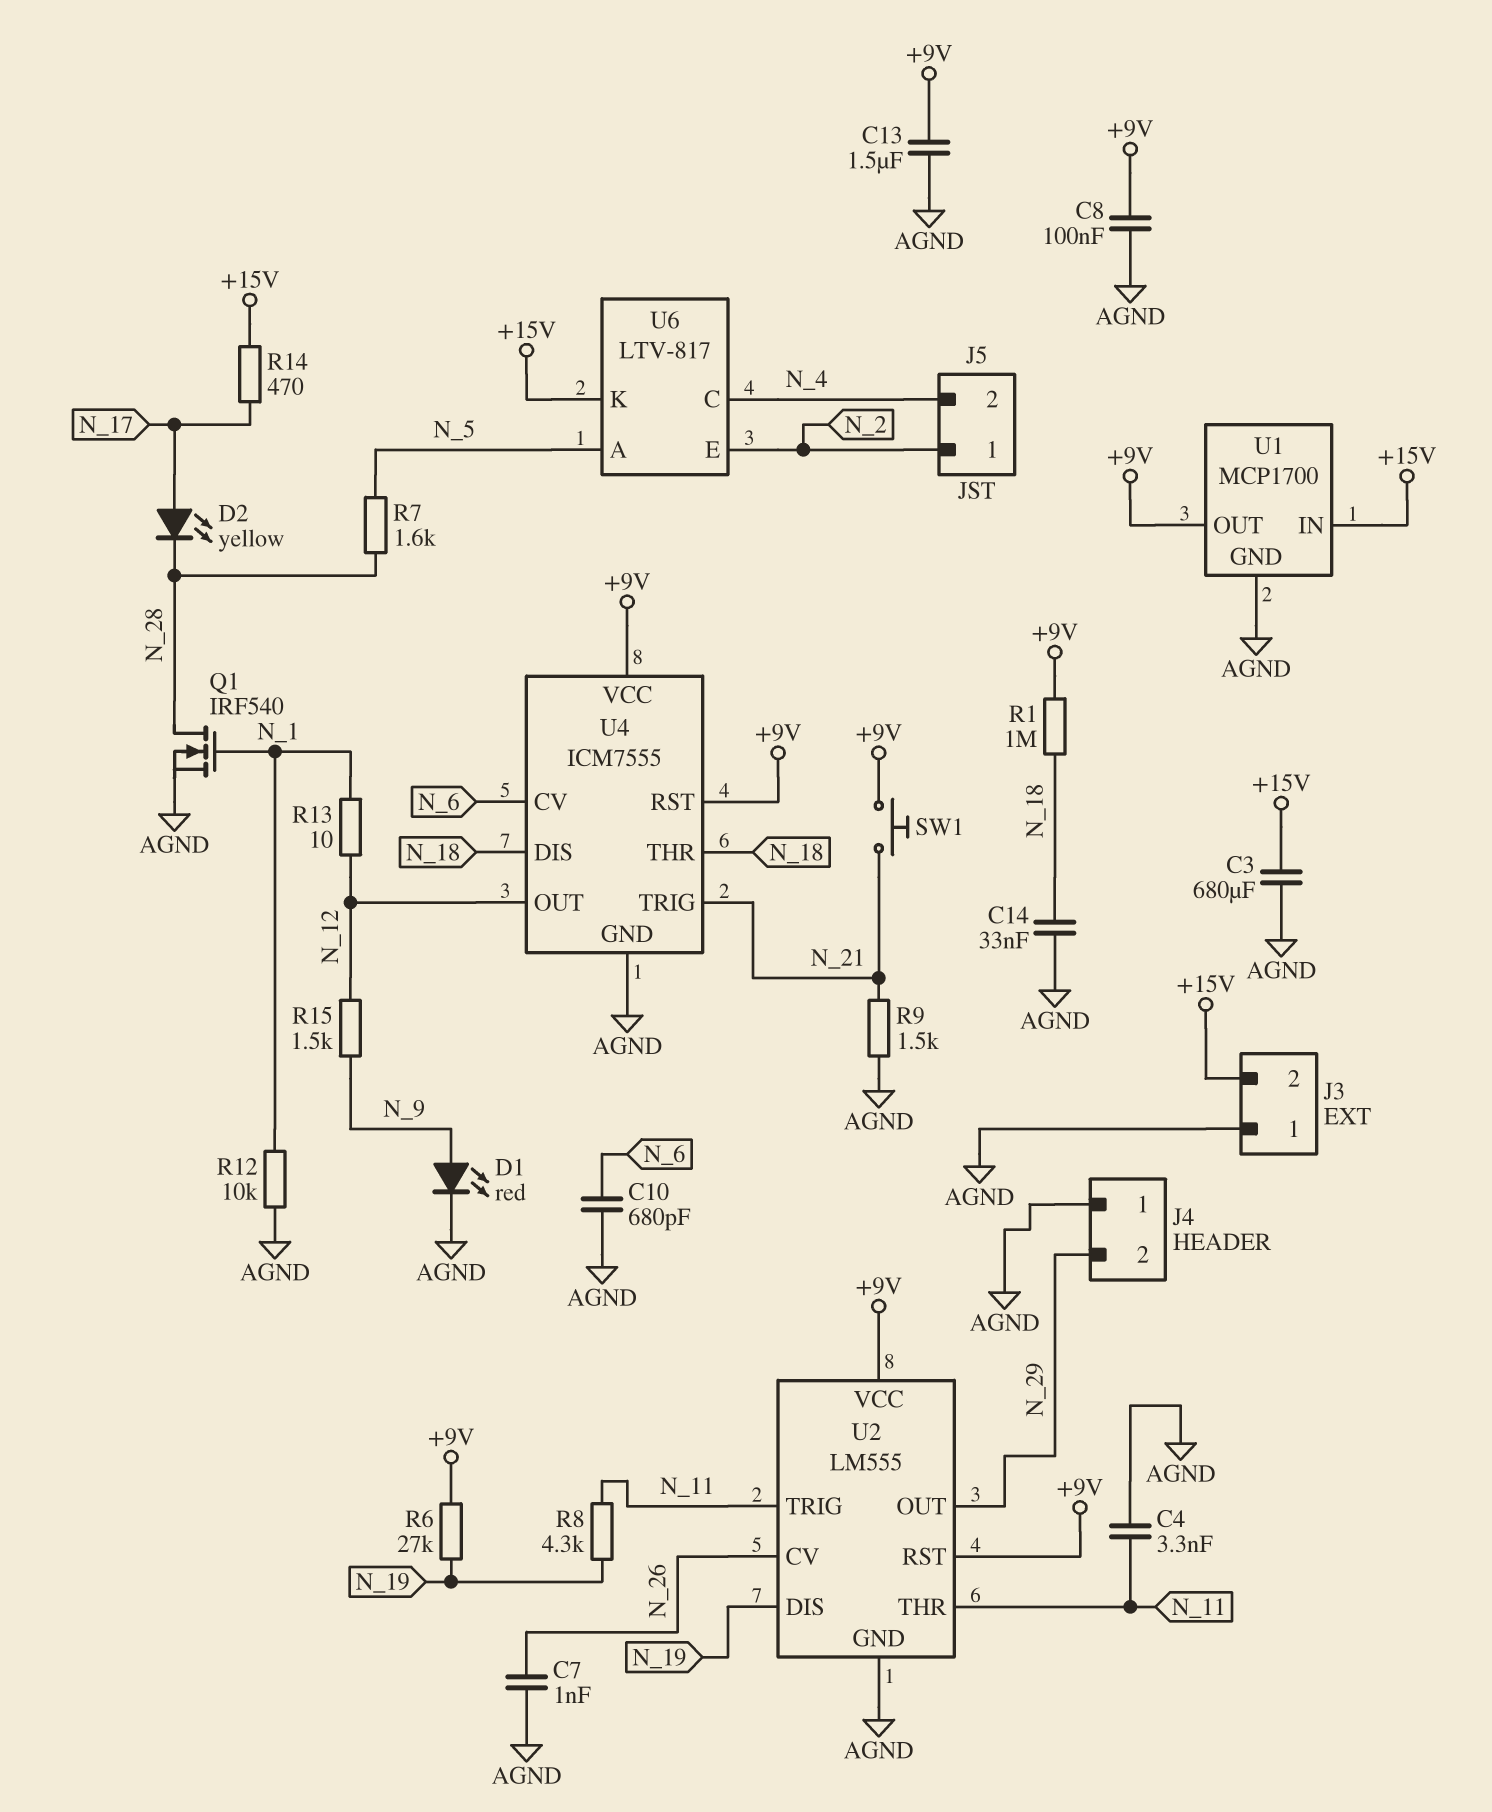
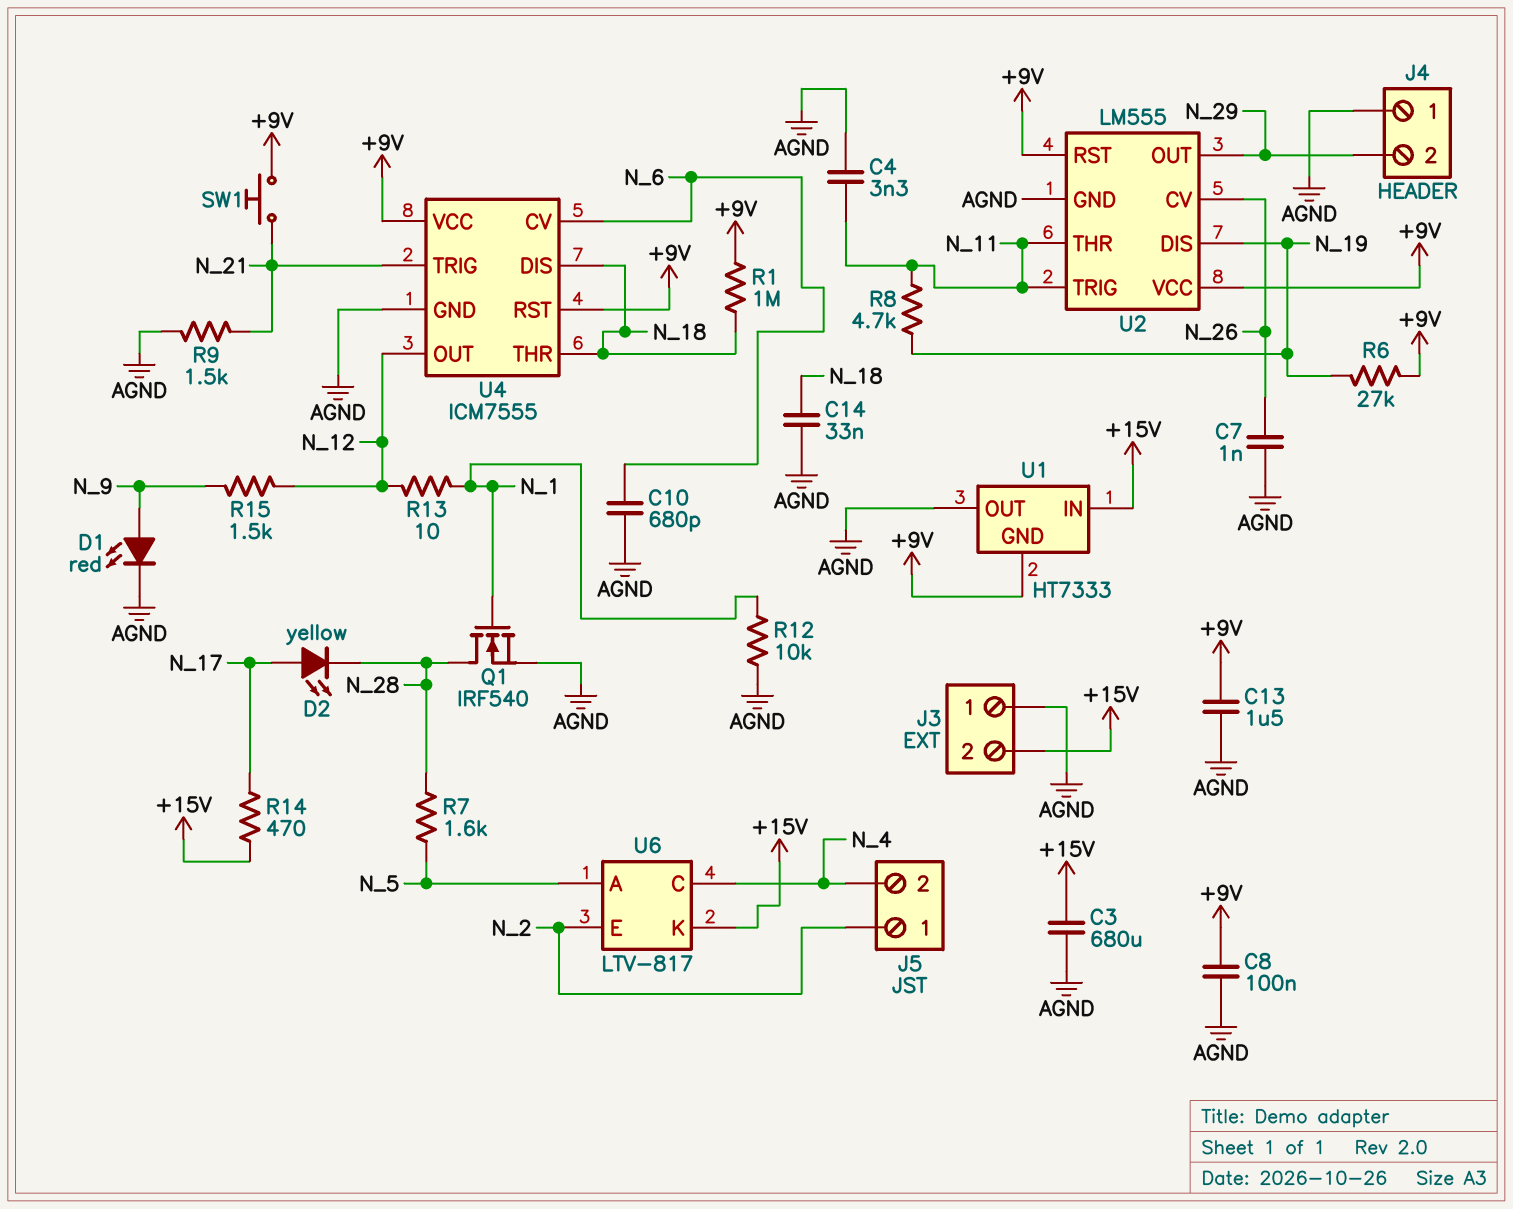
R8: 4.3k (N_11, N_19) -> 4.7k (N_11, N_19)
U1: MCP1700 -> HT7333
U1 pin GND: AGND -> +9V
U1 pin OUT: +9V -> AGND

